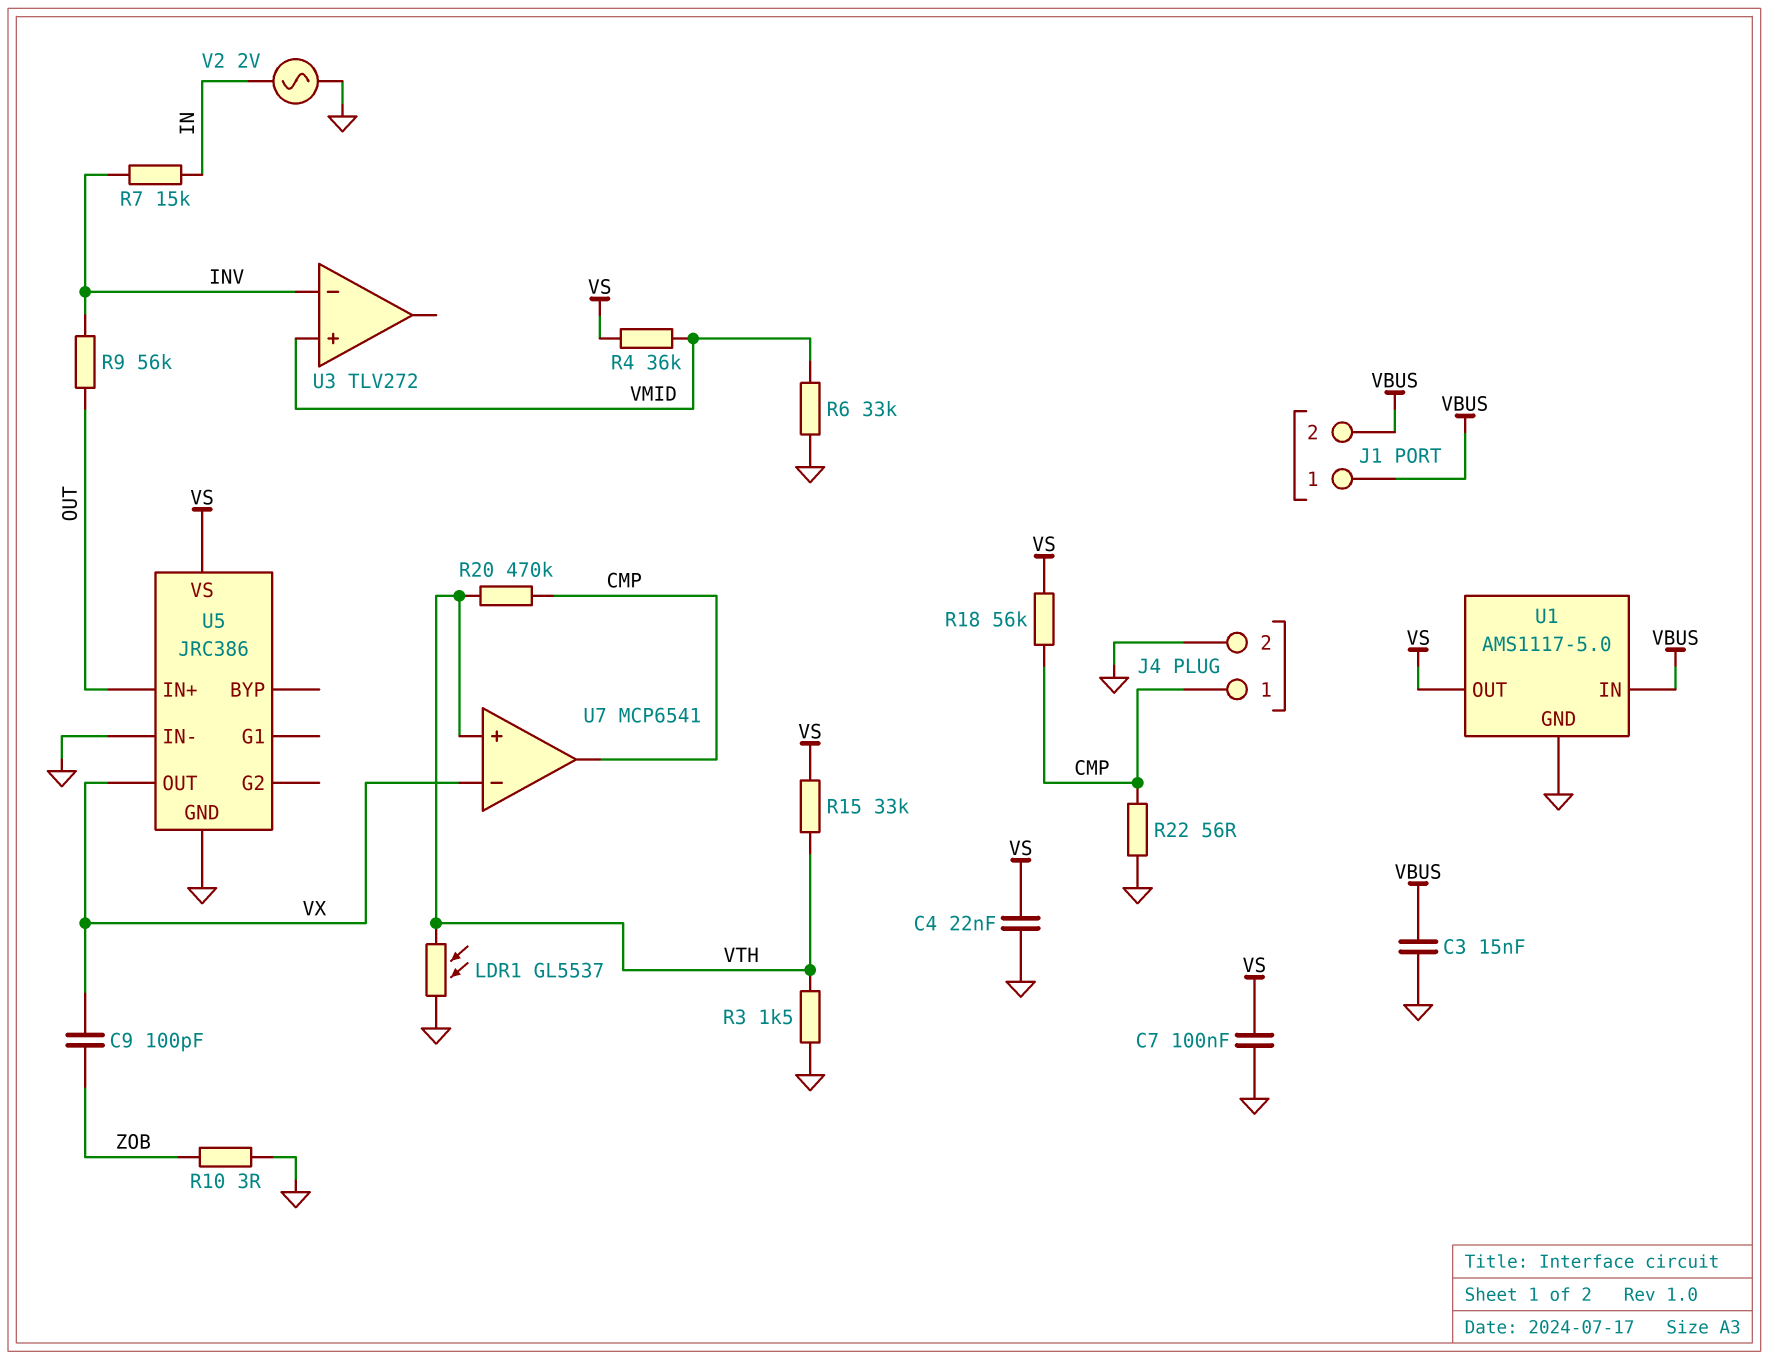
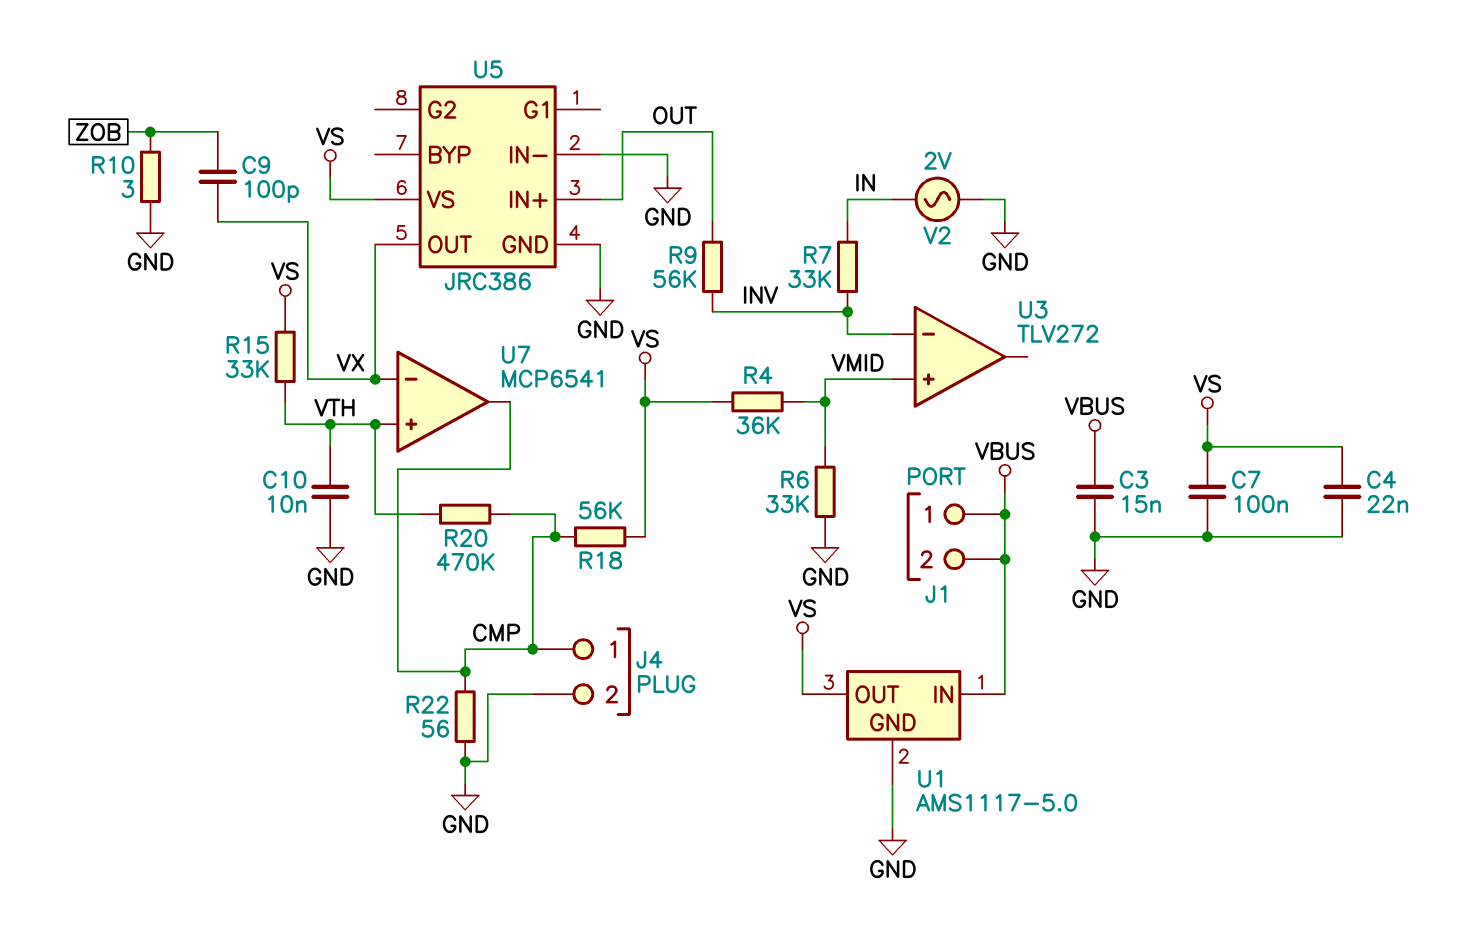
C10: none -> 10nF (GND, VTH)
LDR1: GL5537 (GND, VTH) -> none
R3: 1.5k (GND, VTH) -> none
R7: 15k (IN, INV) -> 33k (IN, INV)

